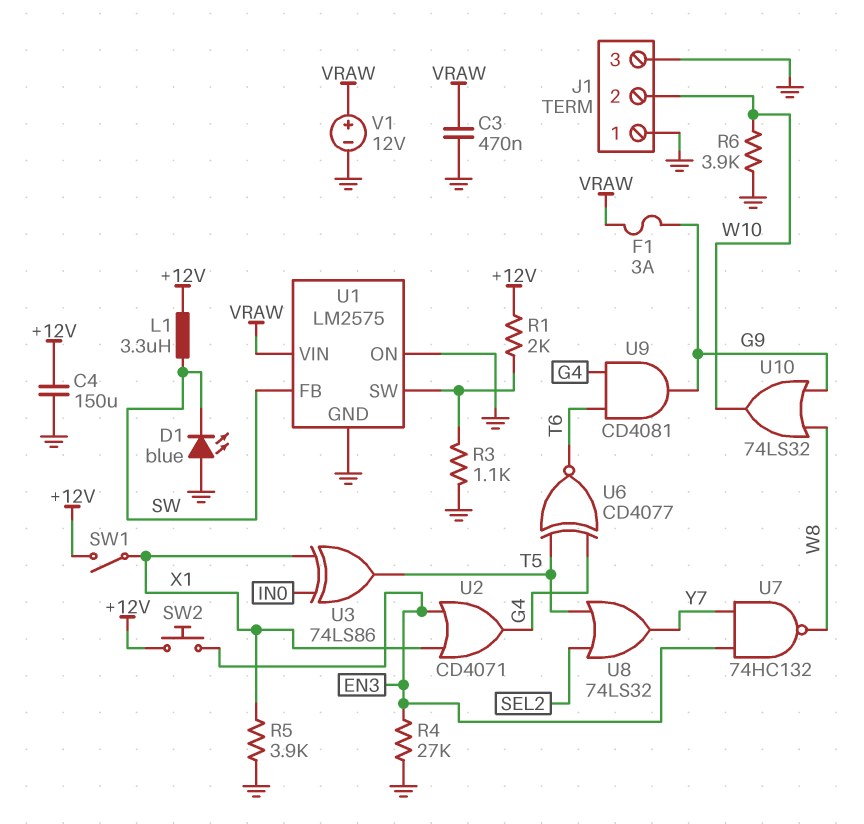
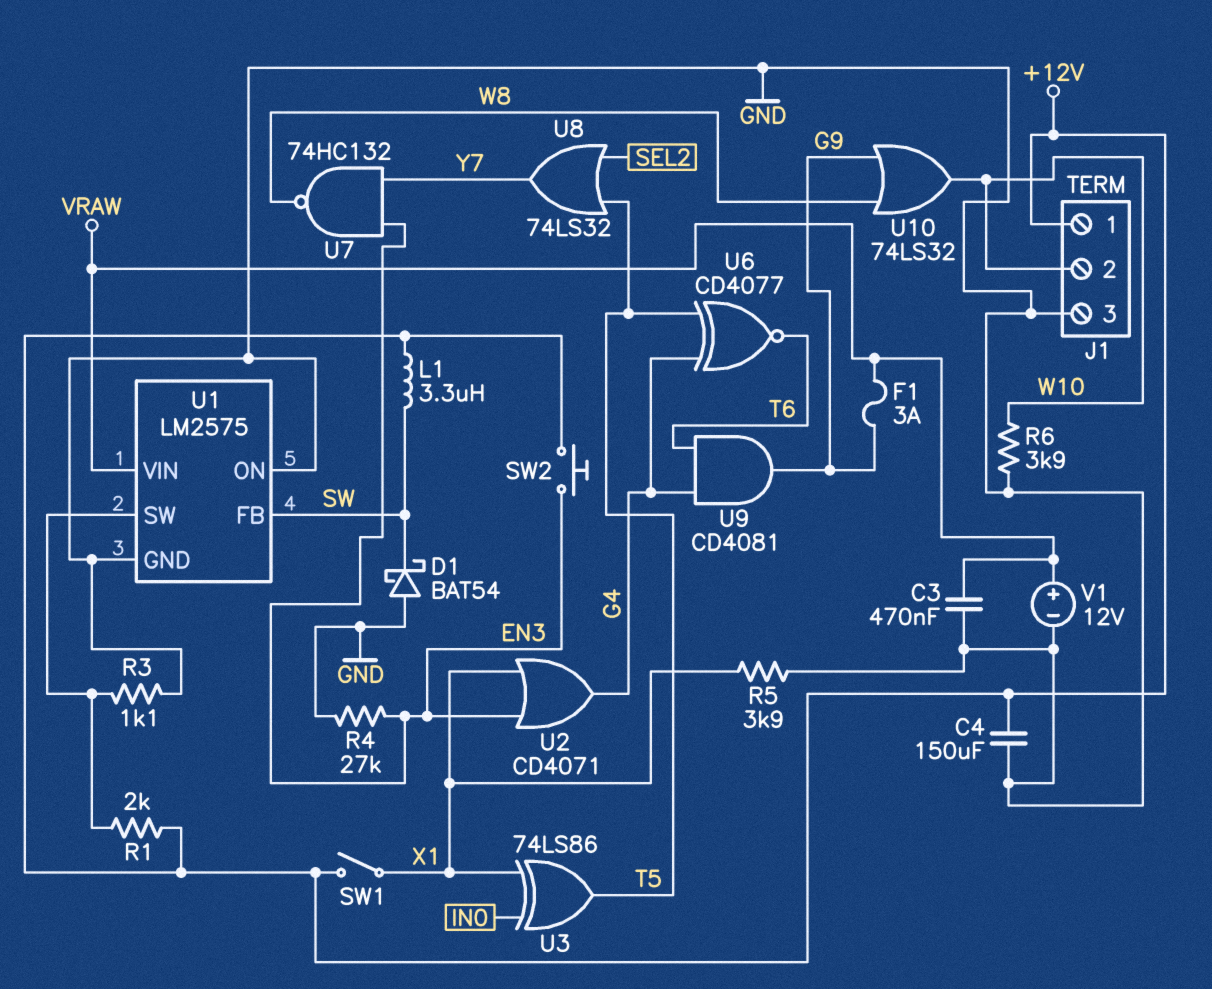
D1: LED blue (A GND, K SW) -> schottky BAT54 (A GND, K SW)
J1 pin 1: GND -> +12V

